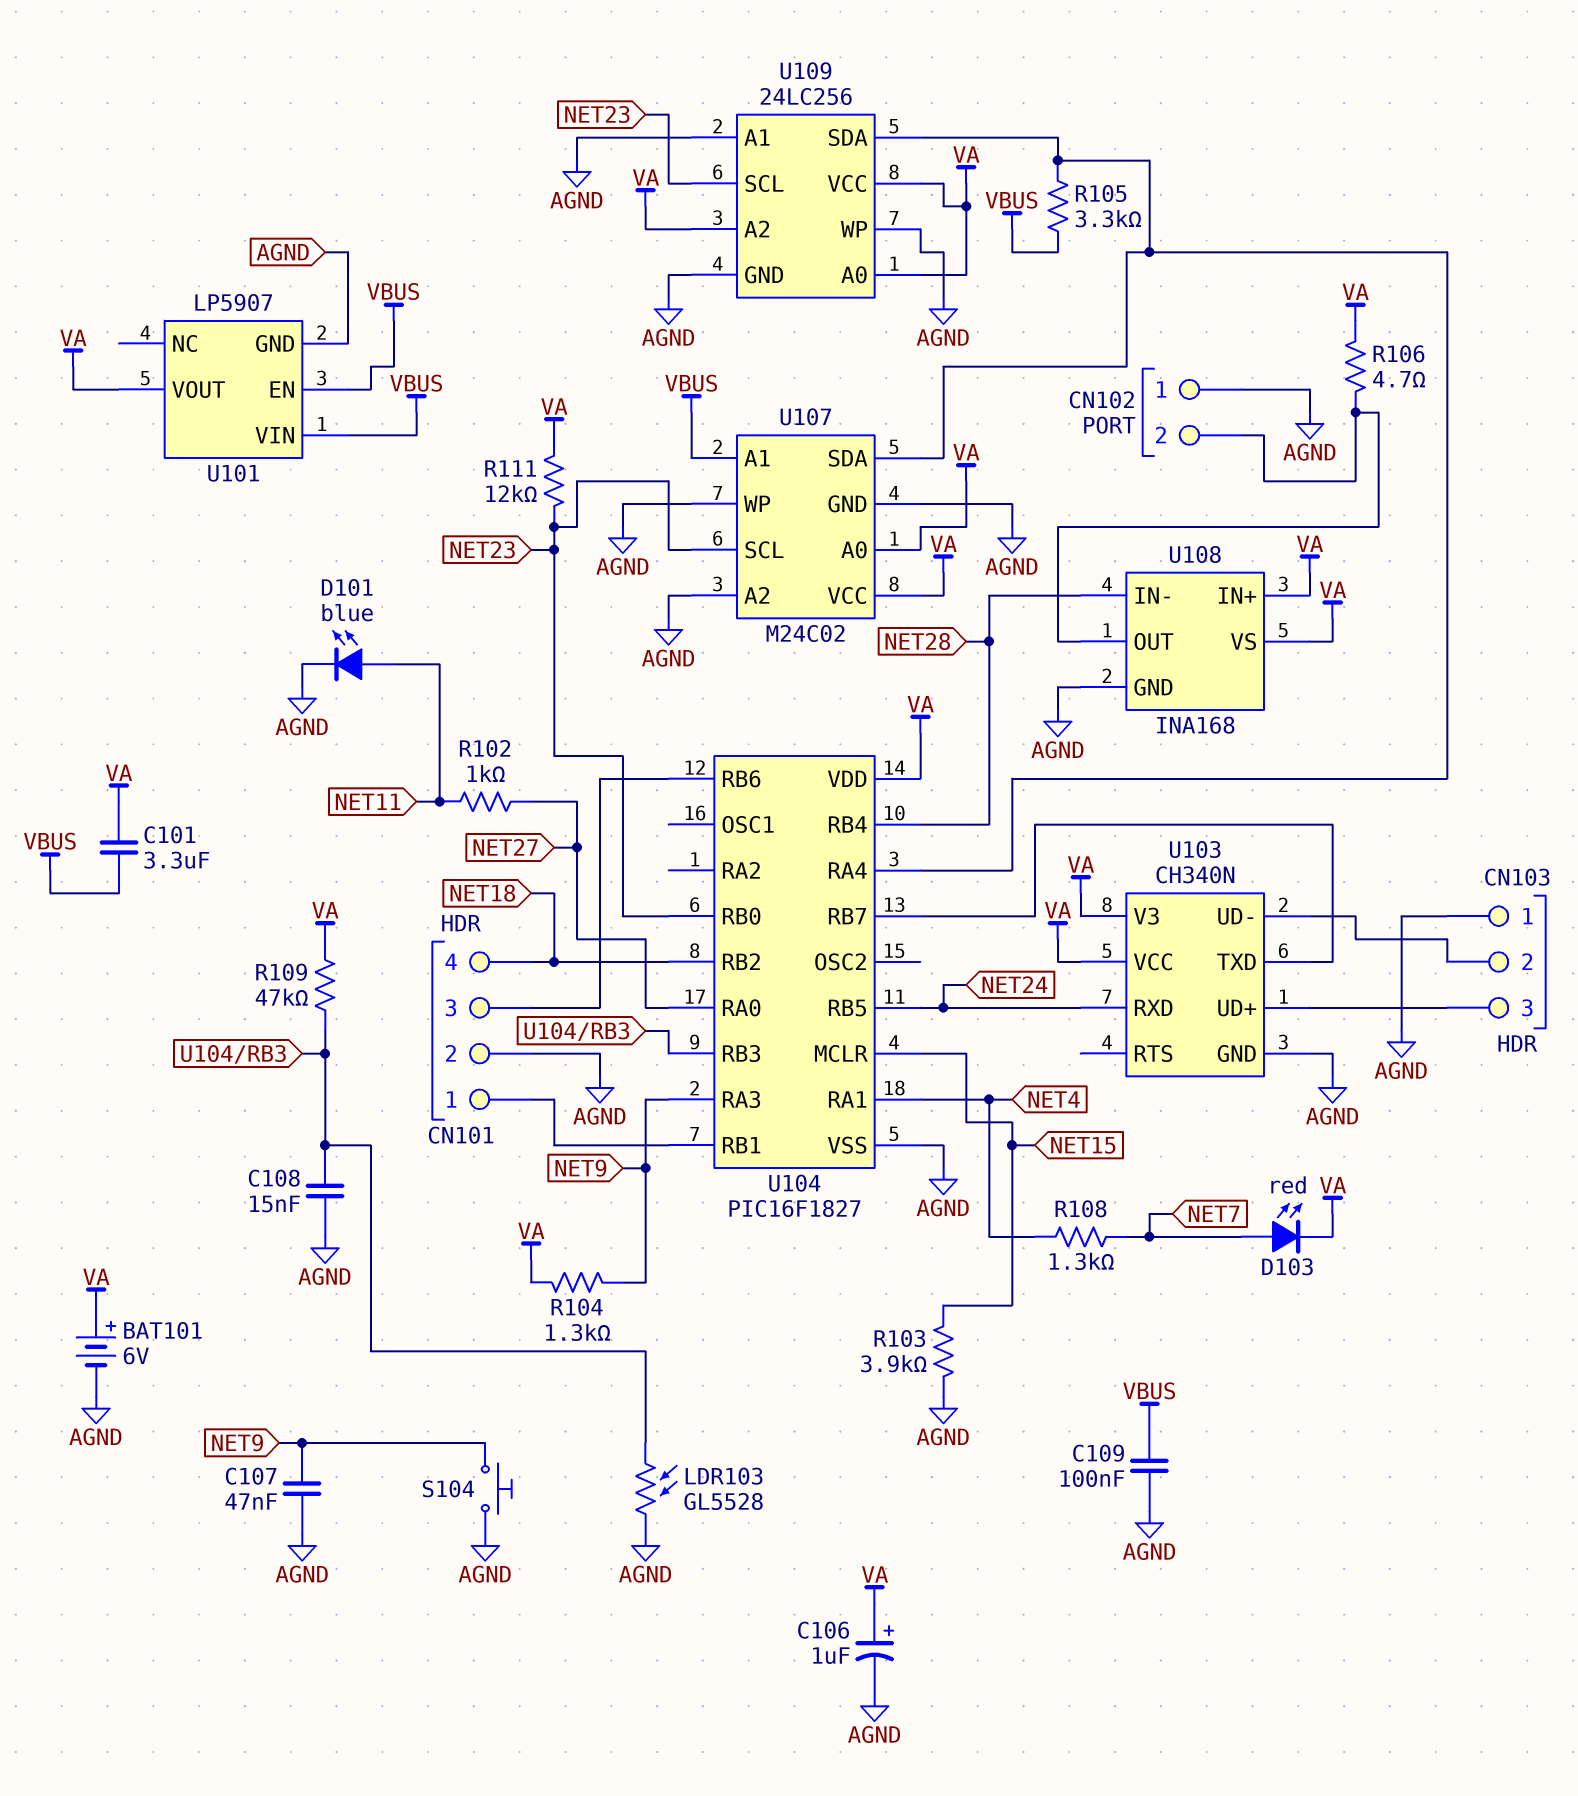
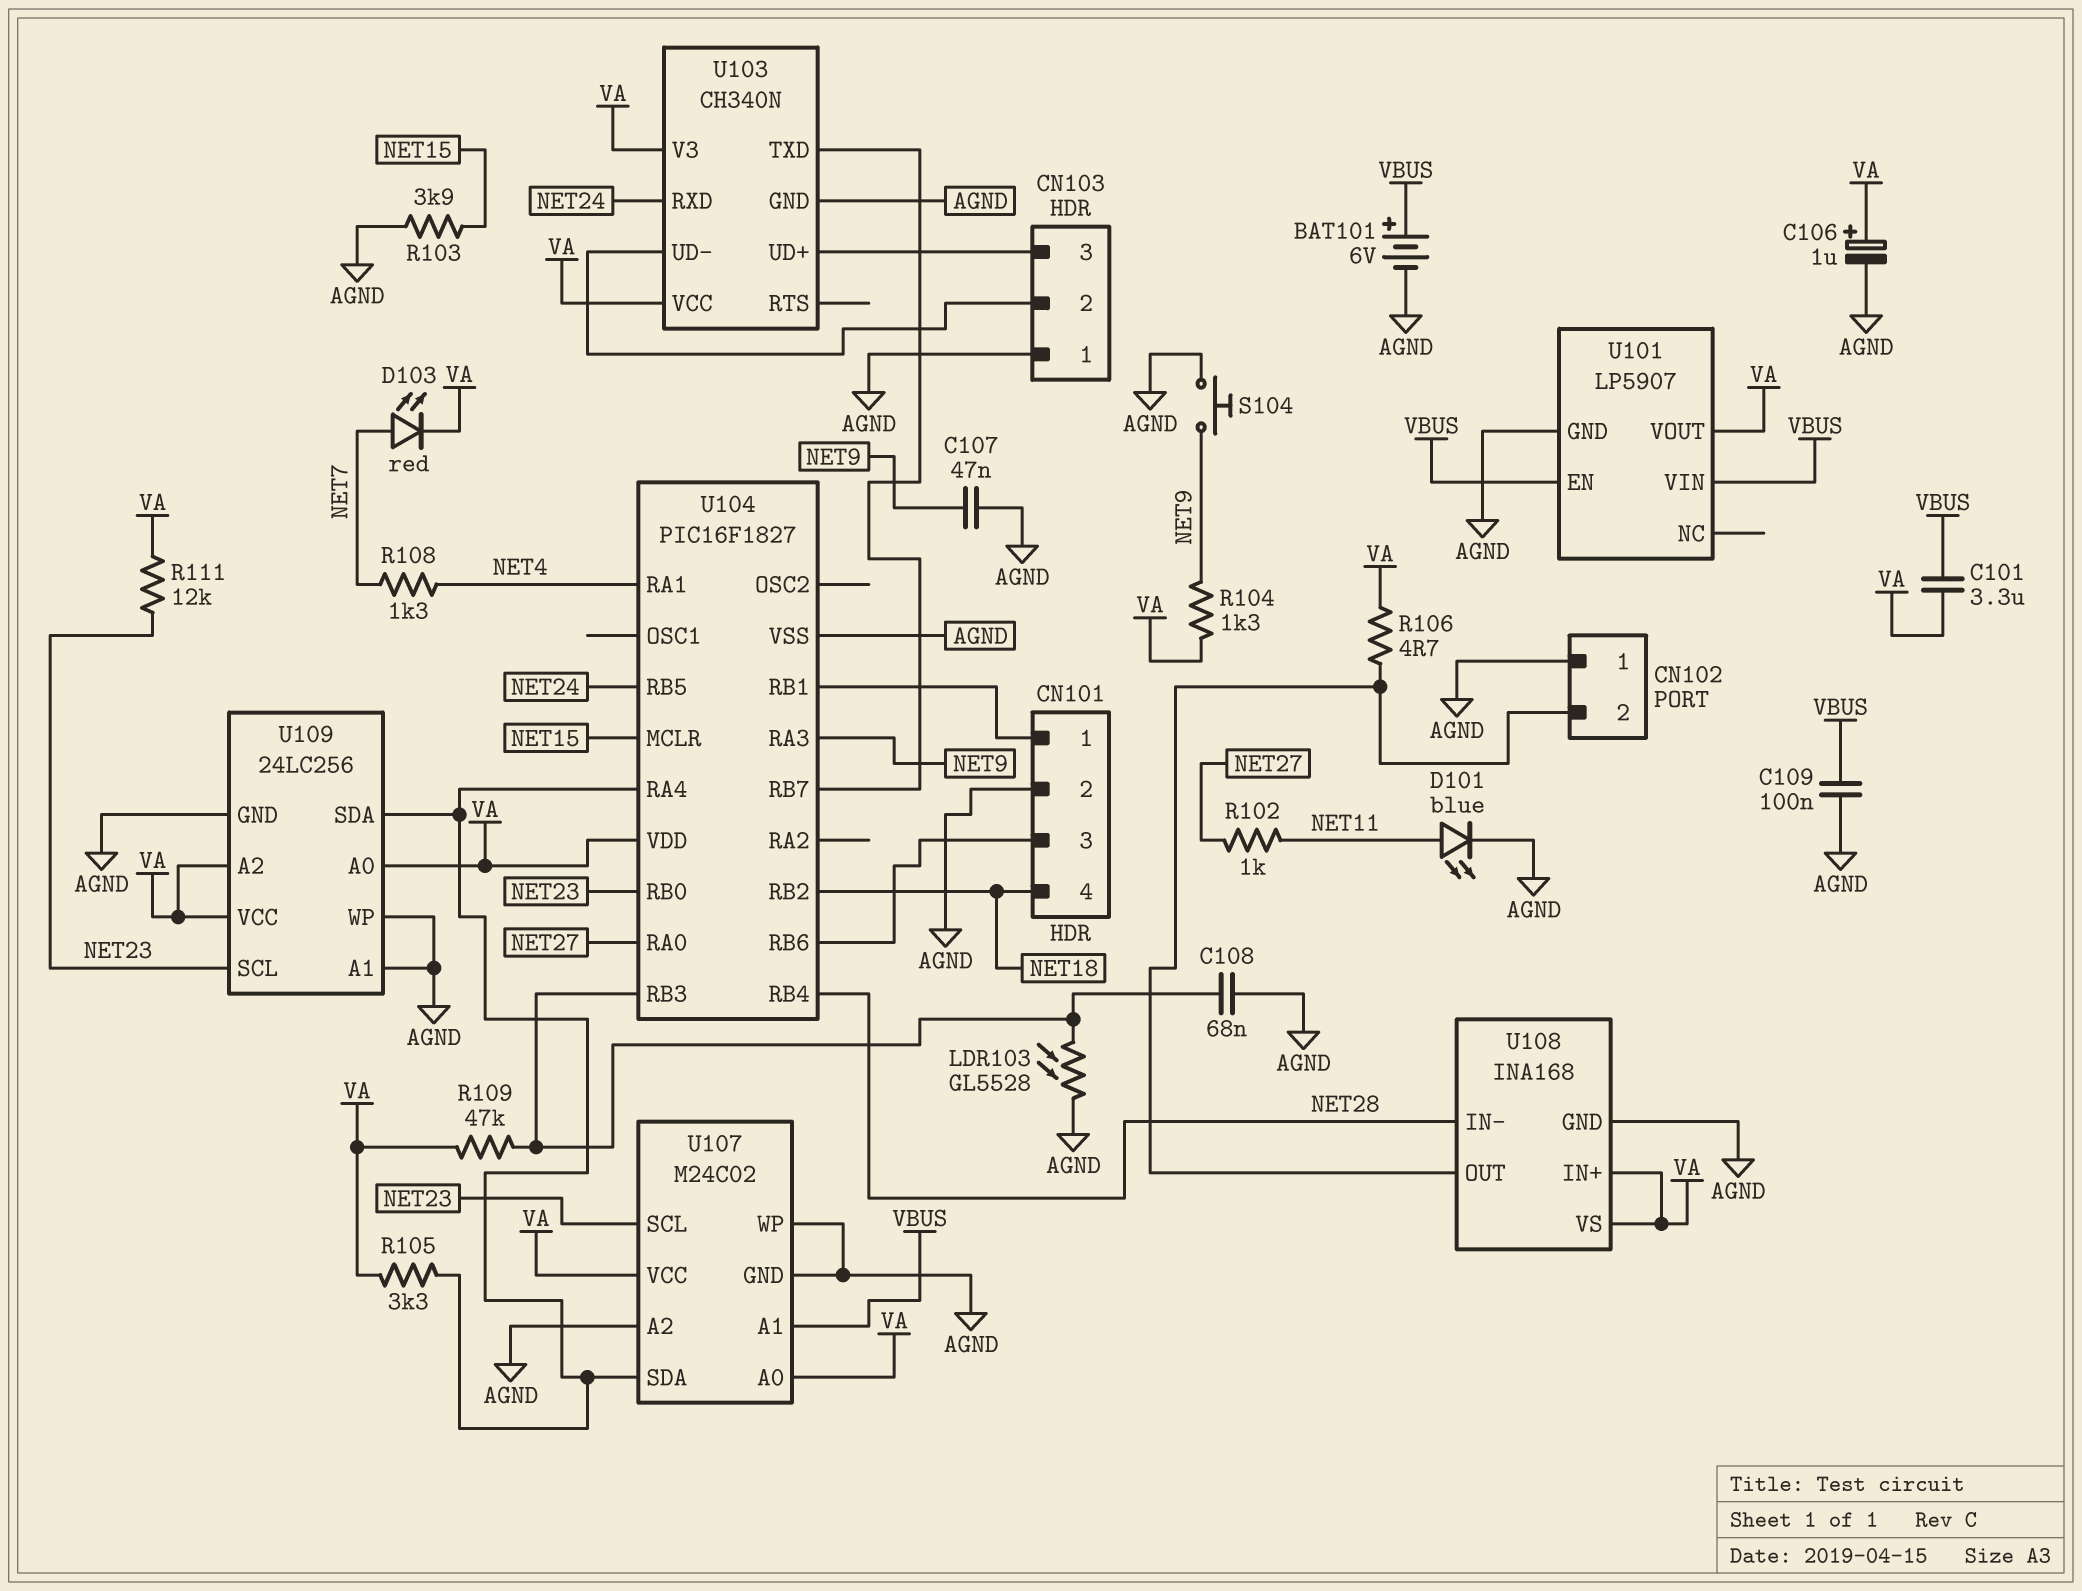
BAT101: 6V (plus VA, minus AGND) -> 6V (plus VBUS, minus AGND)
C108: 15nF (AGND, U104/RB3) -> 68nF (AGND, U104/RB3)
R105: 3.3k (U104/RA4, VBUS) -> 3.3k (U104/RA4, VA)

